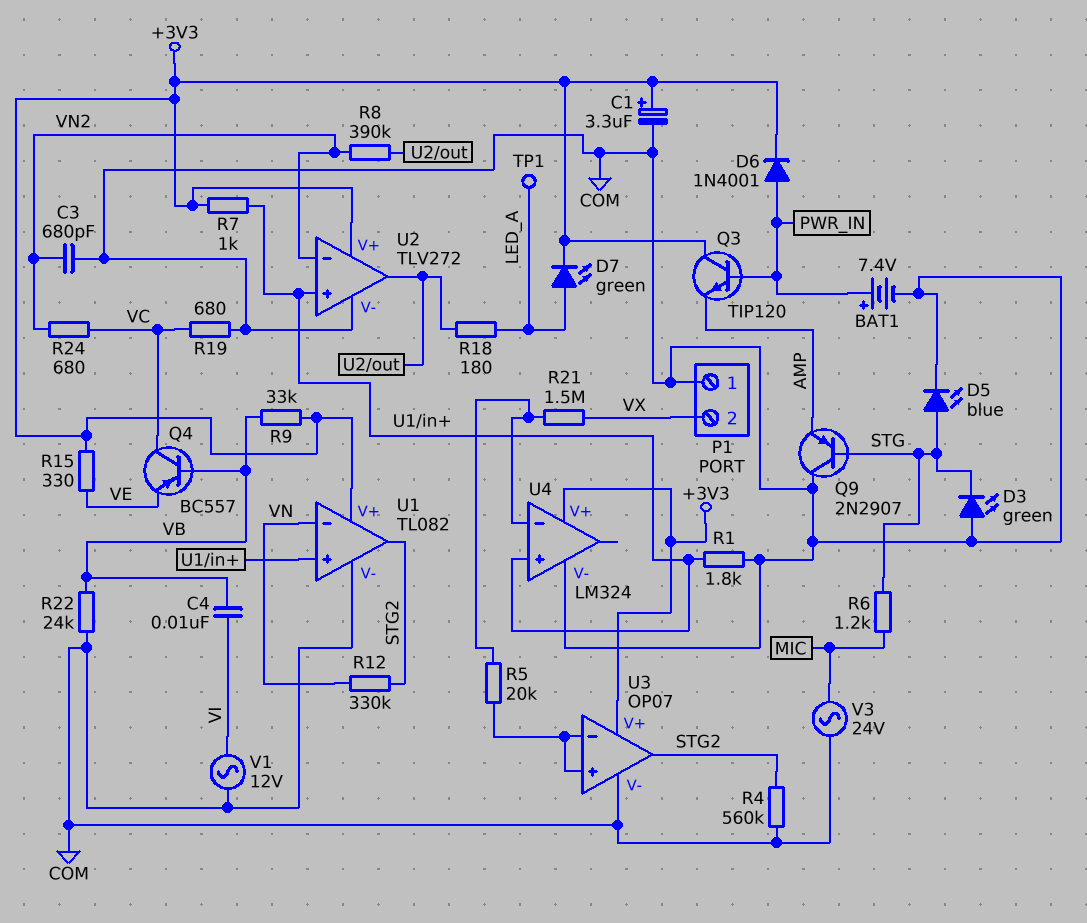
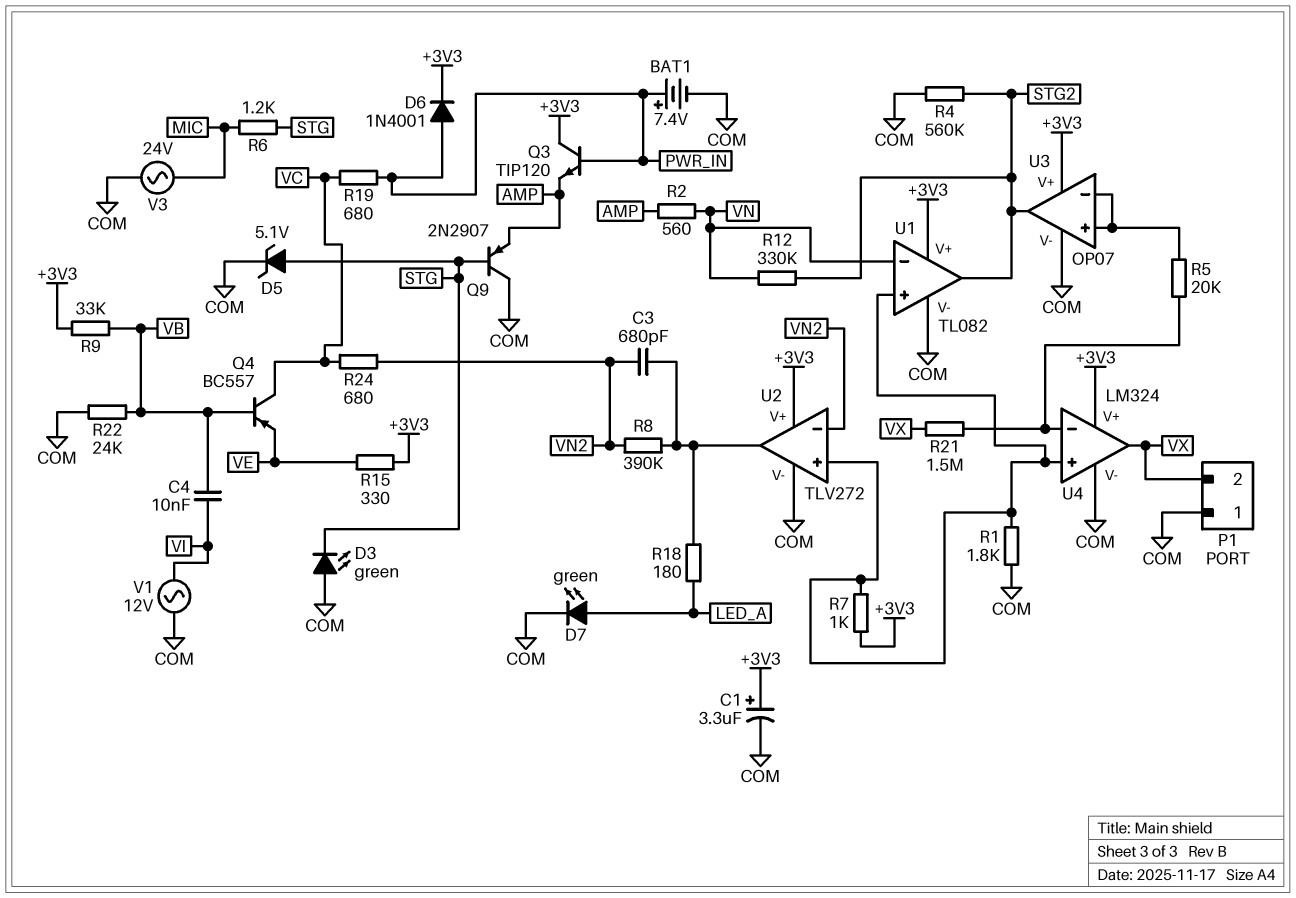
C3: 680pF (COM, VN2) -> 680pF (U2/out, VN2)
D5: LED blue (A STG, K COM) -> zener 5.1V (A STG, K COM)
D7: LED green (A LED_A, K +3V3) -> LED green (A LED_A, K COM)
R2: none -> 560 (AMP, VN)
R19: 680 (COM, VC) -> 680 (PWR_IN, VC)
TP1: test point (LED_A) -> none
U4 pin out: none -> VX

